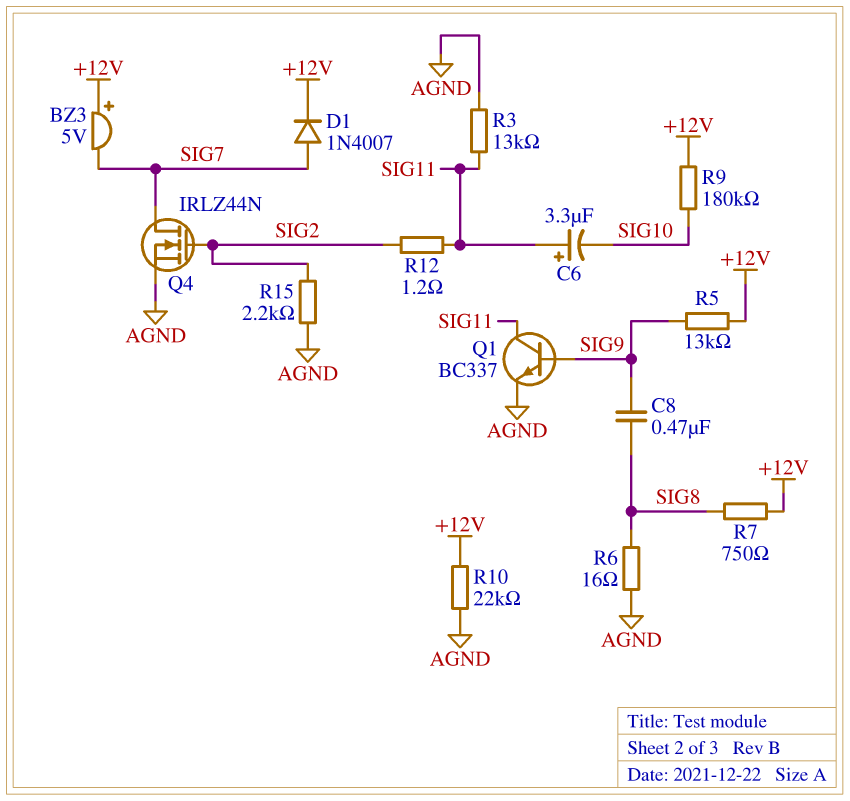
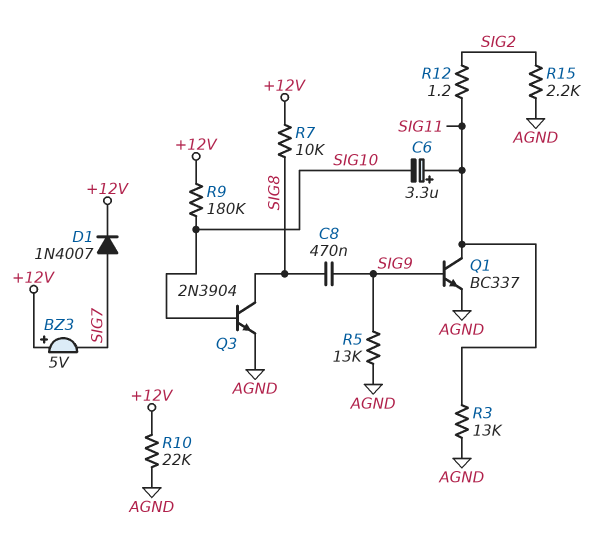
Q3: none -> NPN 2N3904 (B SIG10, C SIG8, E AGND)
Q4: NMOS IRLZ44N (G SIG2, D SIG7, S AGND) -> none
R5: 13k (+12V, SIG9) -> 13k (AGND, SIG9)
R6: 16 (AGND, SIG8) -> none
R7: 750 (+12V, SIG8) -> 10k (+12V, SIG8)

